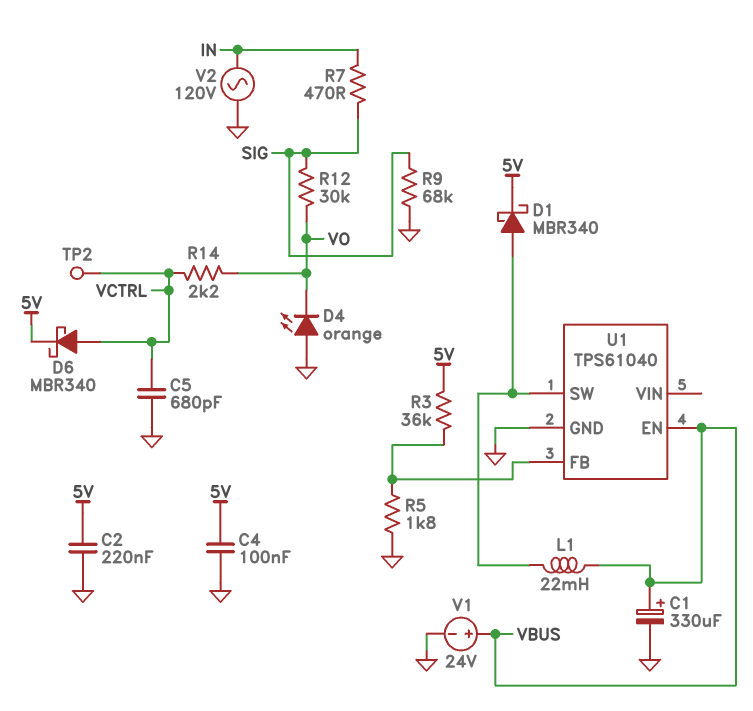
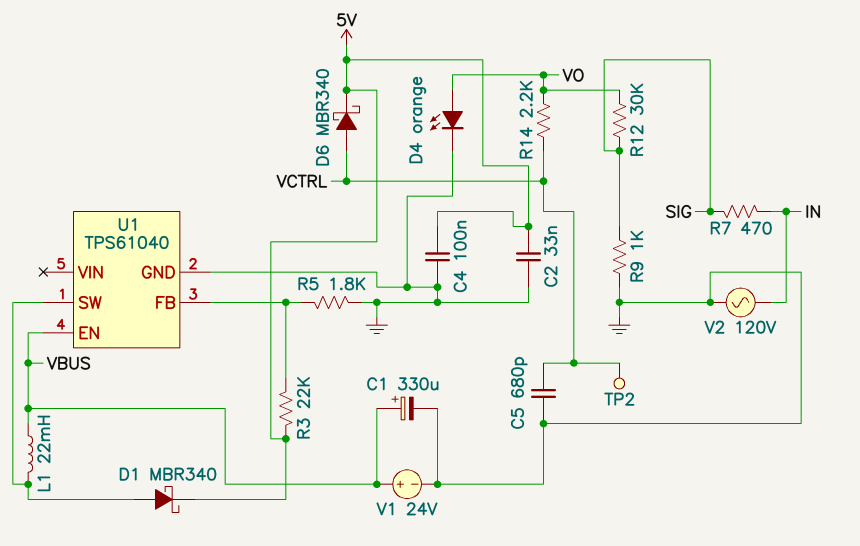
C2: 220nF (5V, GND) -> 33nF (5V, GND)
D4: LED orange (A GND, K VO) -> LED orange (A VO, K GND)
R3: 36k (5V, U1/FB) -> 22k (5V, U1/FB)
R9: 68k (GND, SIG) -> 1k (GND, SIG)

